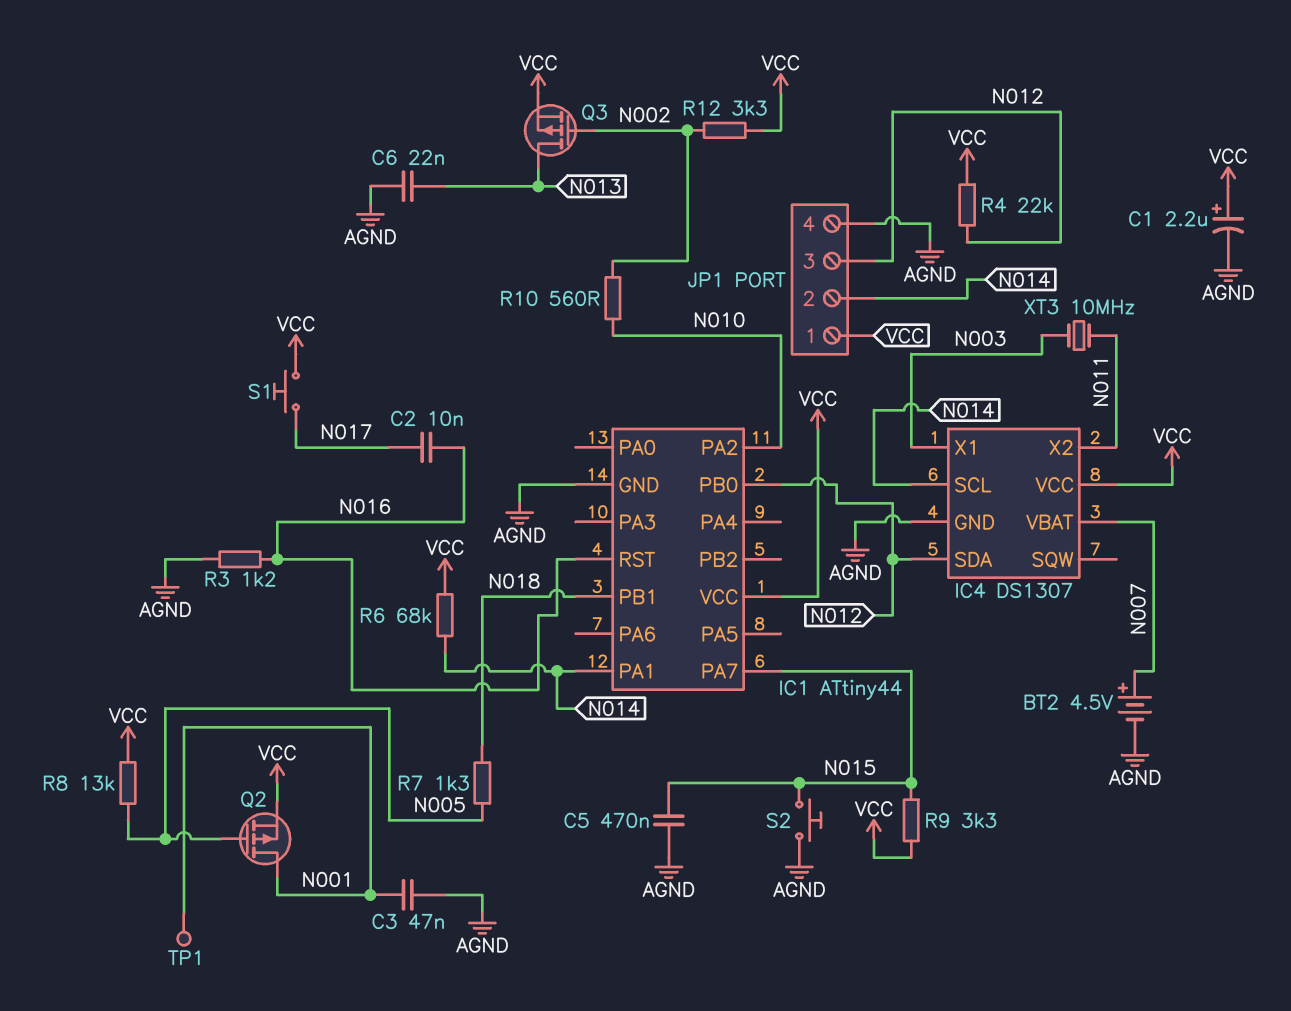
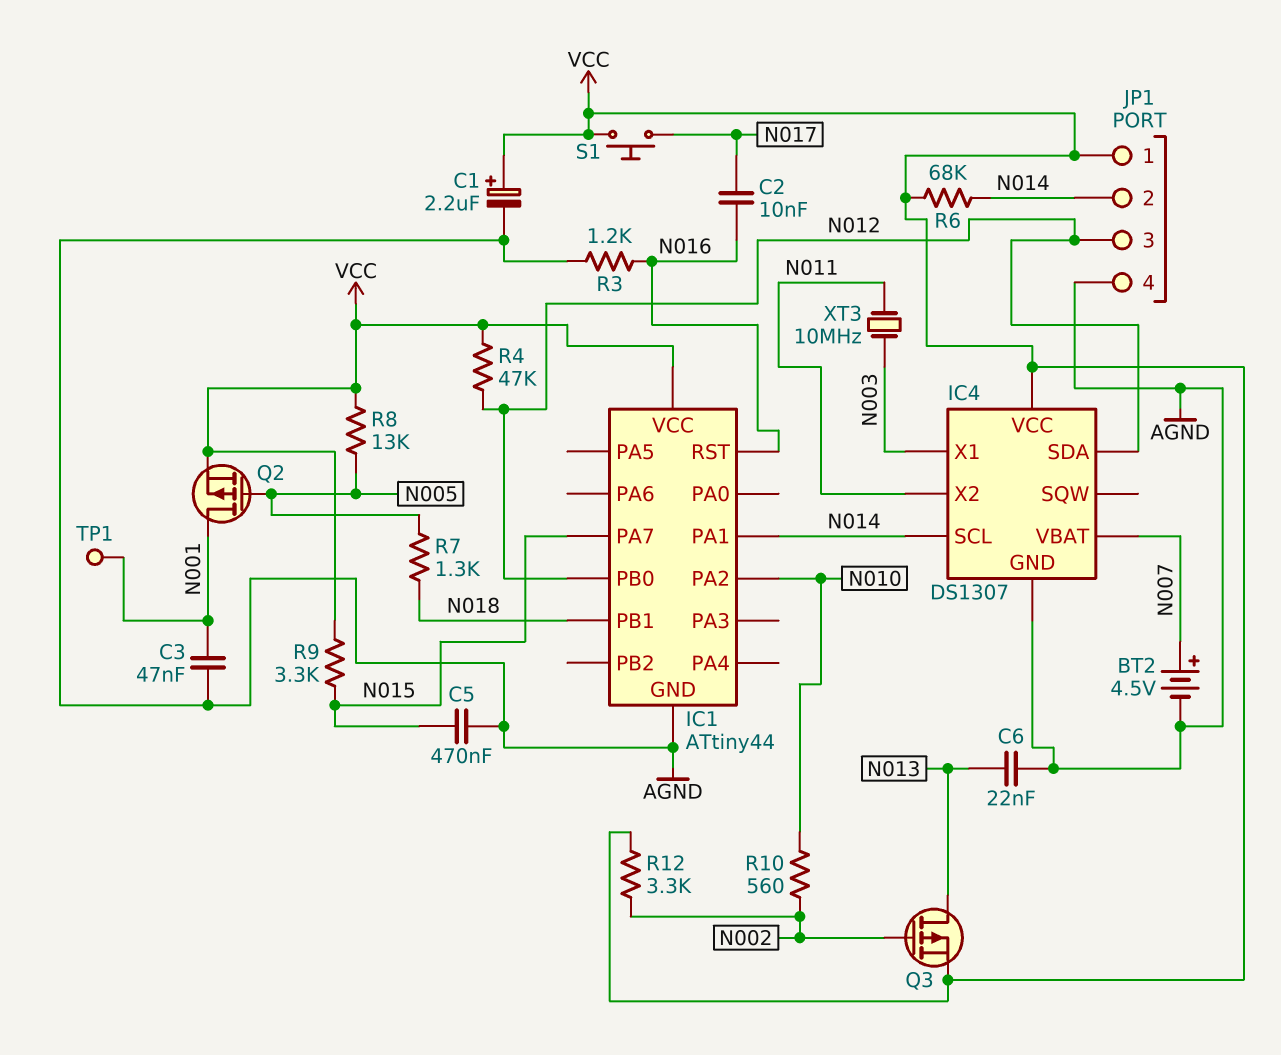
R4: 22k (N012, VCC) -> 47k (N012, VCC)
S2: button (AGND, N015) -> none

